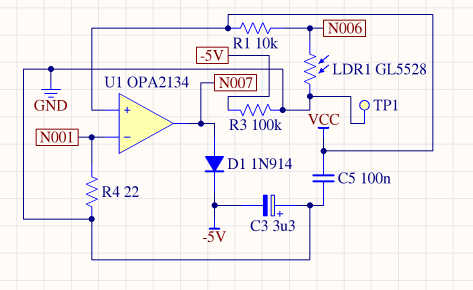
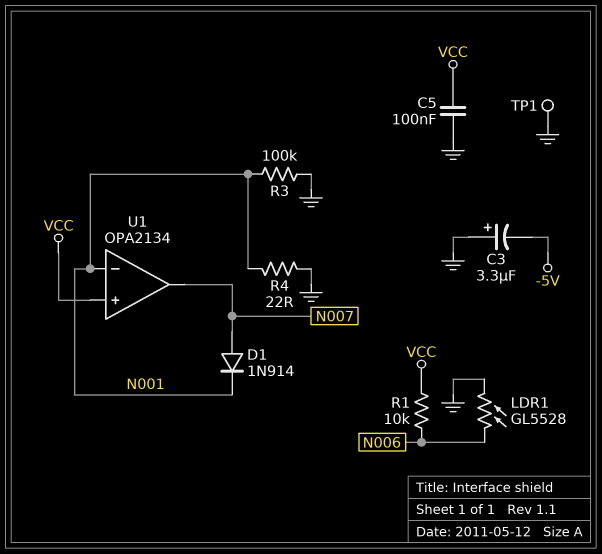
D1: diode 1N914 (A N007, K -5V) -> diode 1N914 (A N007, K N001)
R3: 100k (-5V, GND) -> 100k (GND, N001)

